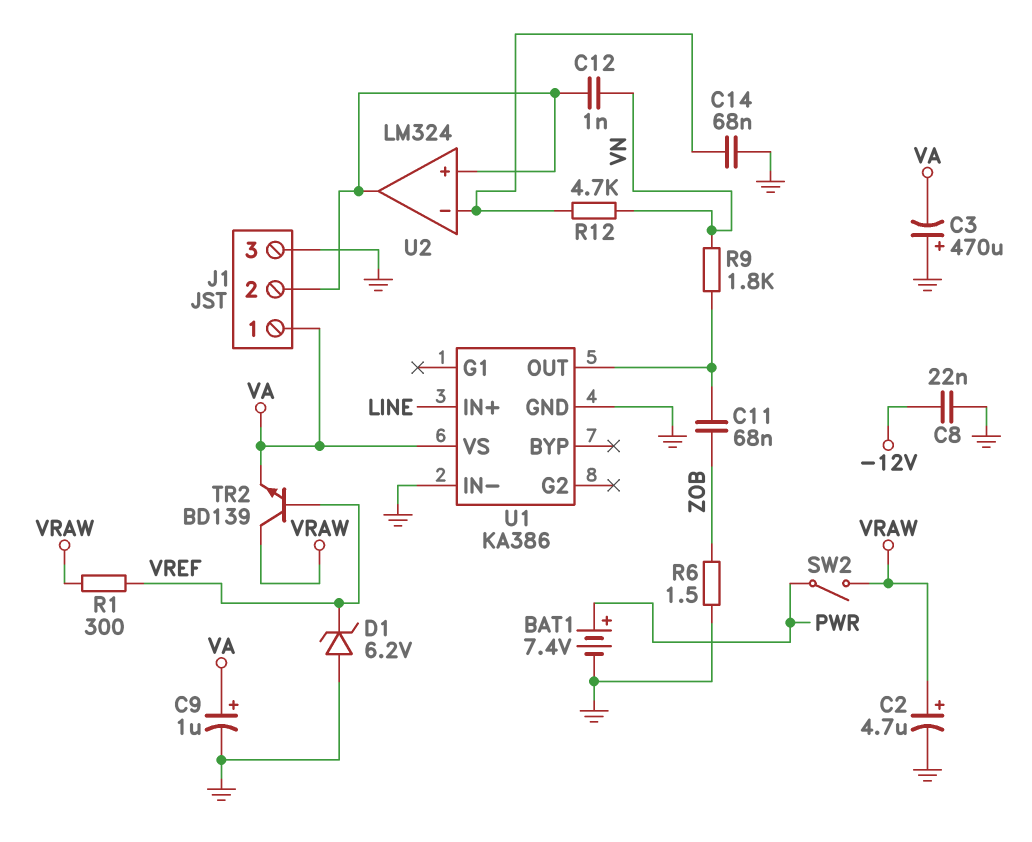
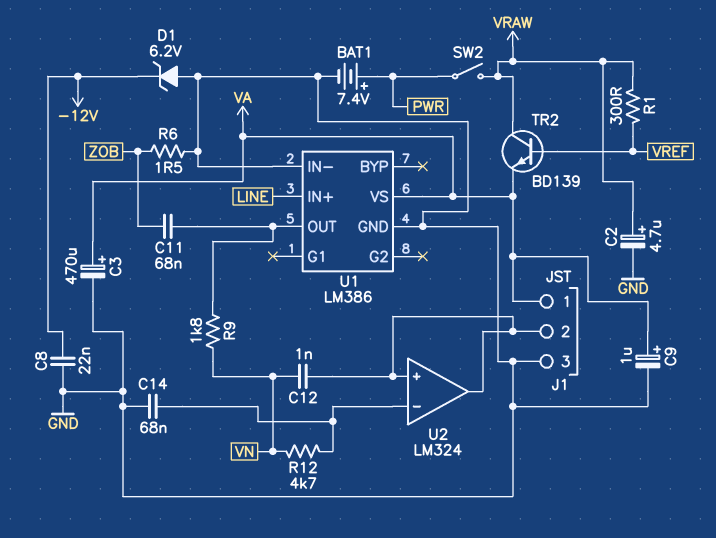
C3: 470uF (plus GND, minus VA) -> 470uF (plus VA, minus GND)
D1: zener 6.2V (A GND, K VREF) -> zener 6.2V (A GND, K -12V)
U1: KA386 -> LM386

